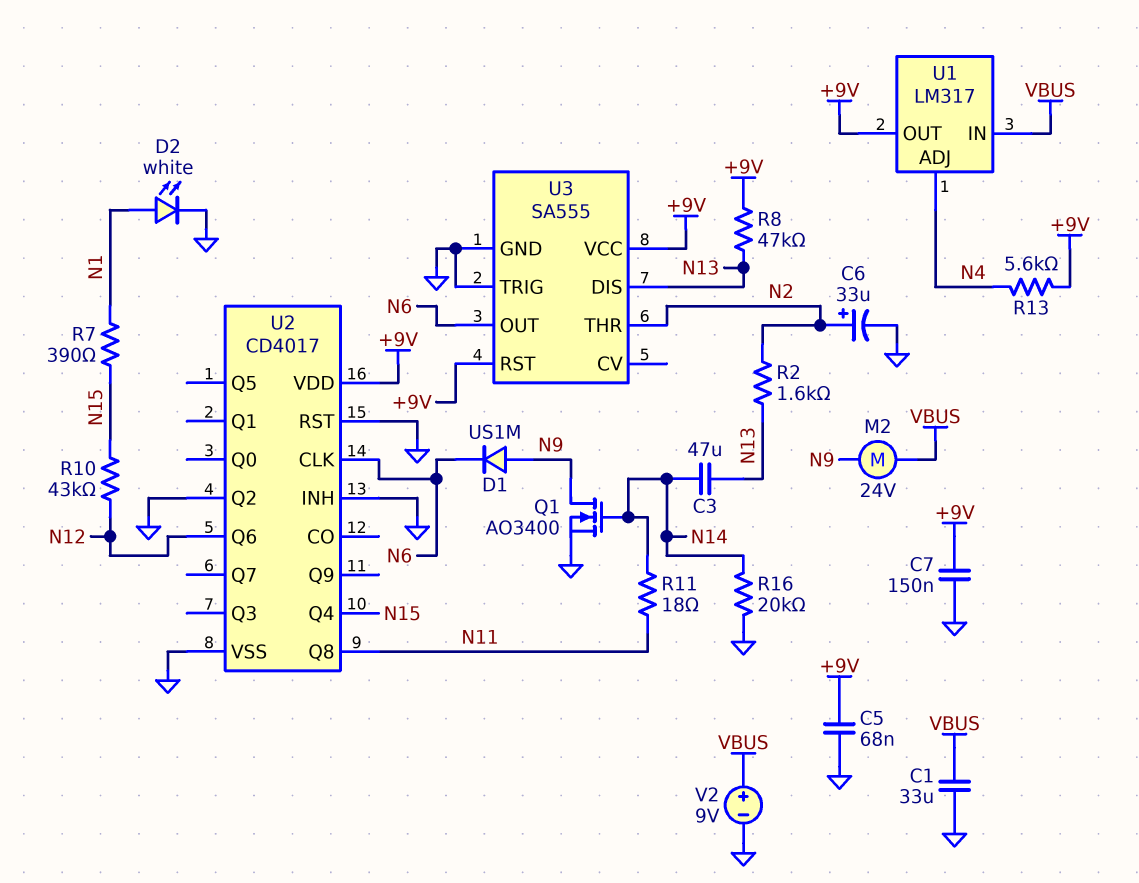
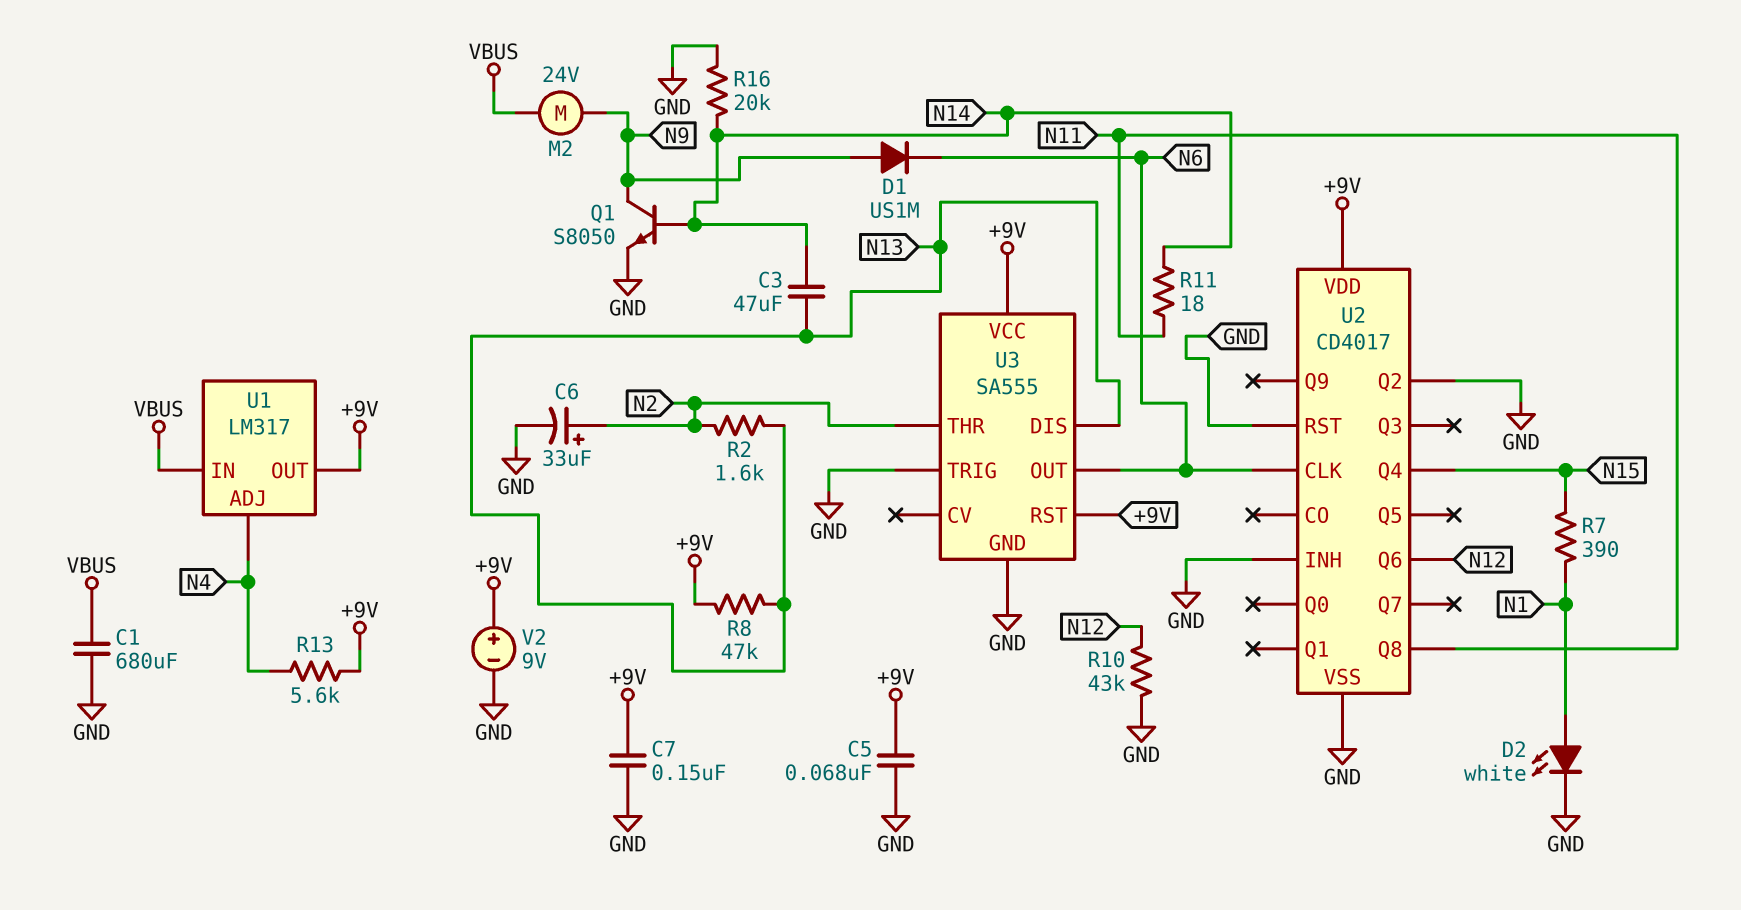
C1: 33uF (GND, VBUS) -> 680uF (GND, VBUS)
Q1: NMOS AO3400 (G N14, D N9, S GND) -> NPN S8050 (B N14, C N9, E GND)
R10: 43k (N12, N15) -> 43k (GND, N12)
V2: 9V (plus VBUS, minus GND) -> 9V (plus +9V, minus GND)

